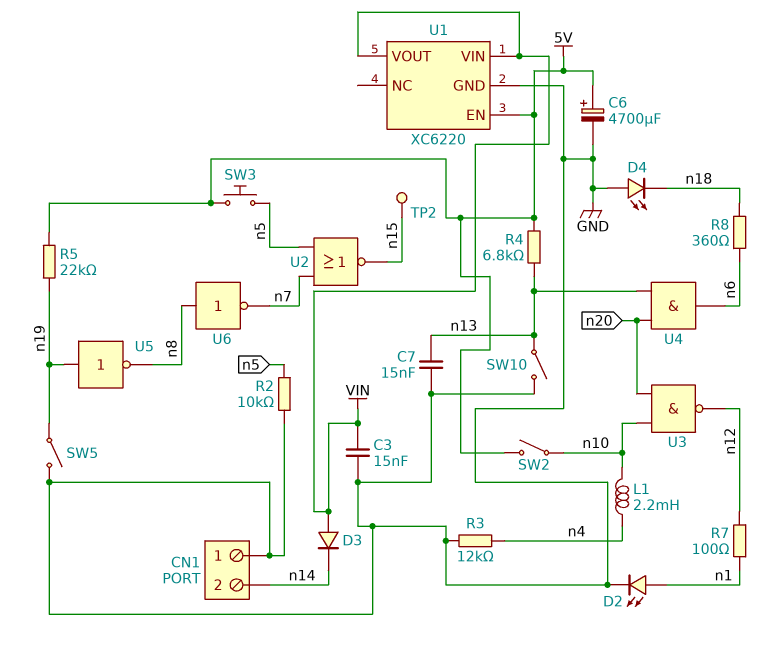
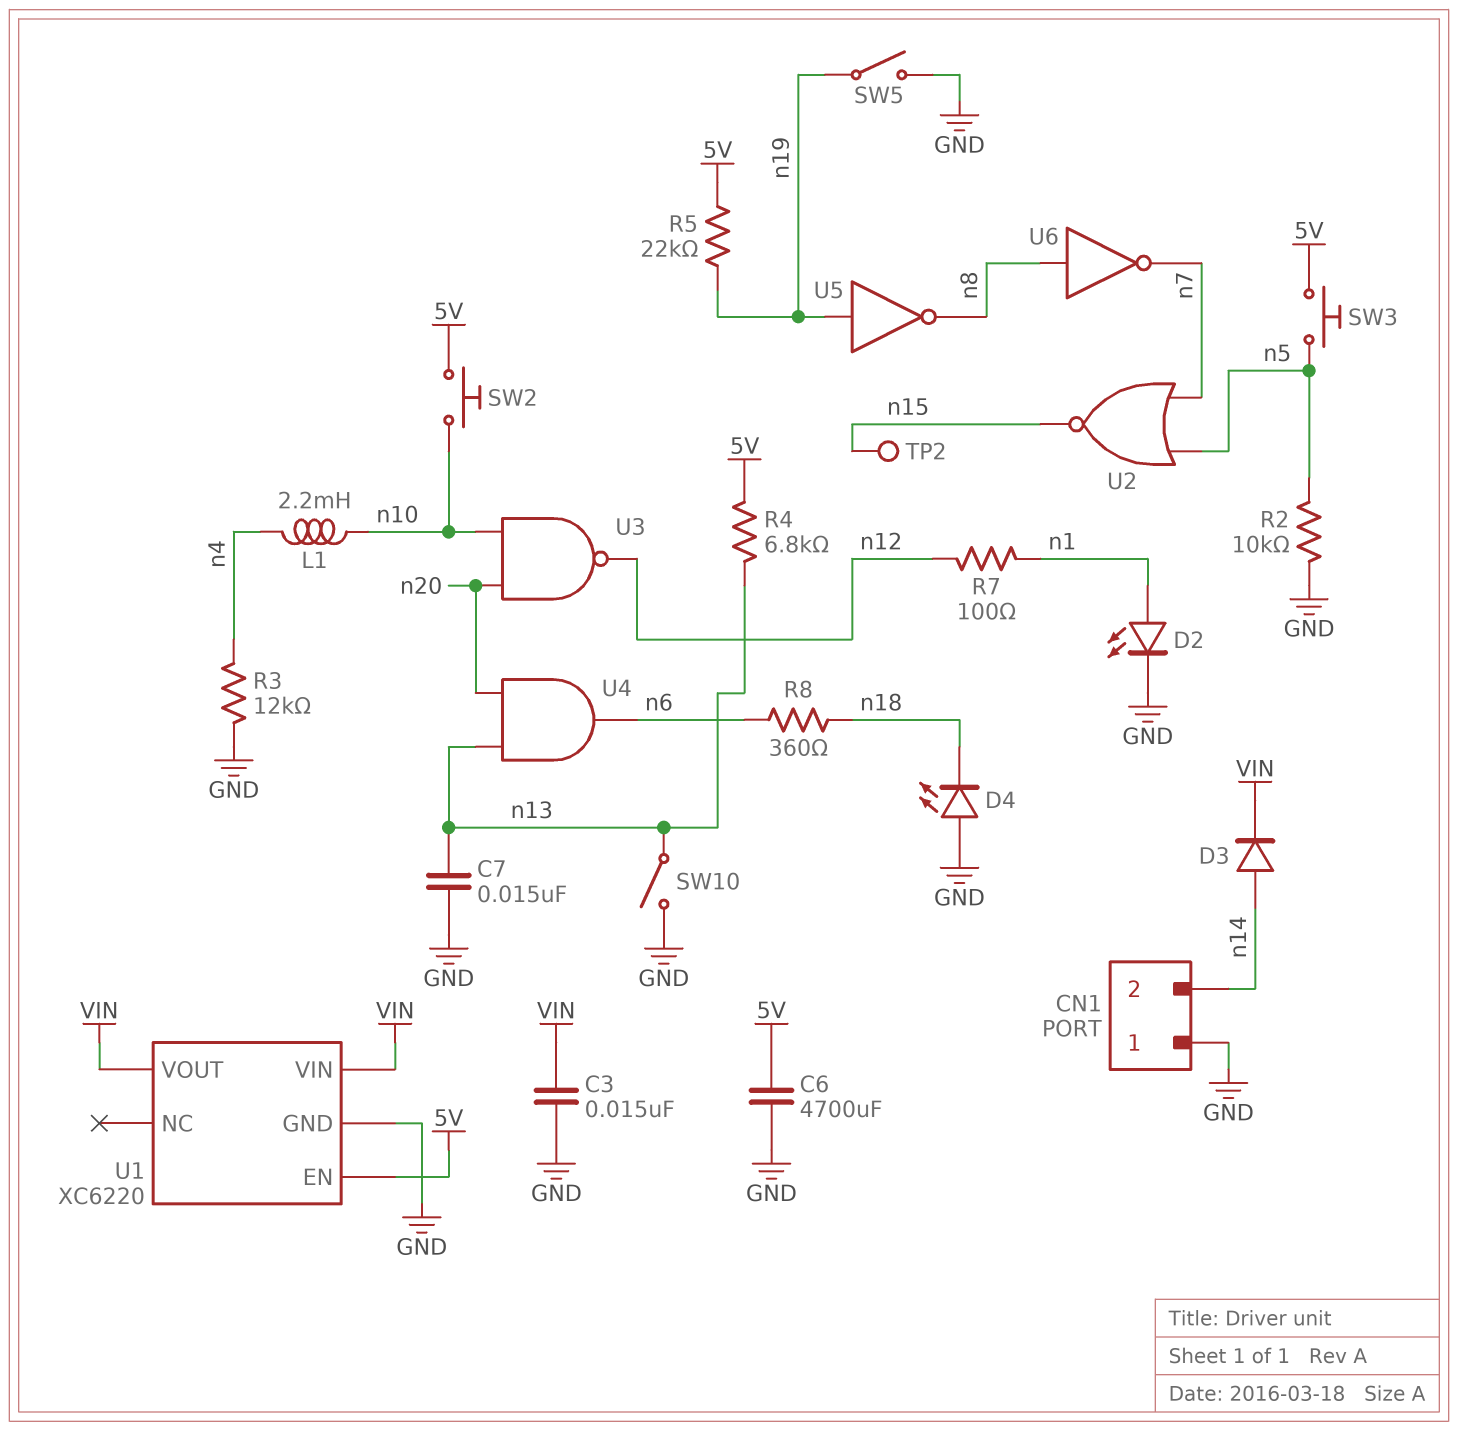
C6: 4700uF (plus 5V, minus GND) -> 4700uF (5V, GND)
D3: diode (A VIN, K n14) -> diode (A n14, K VIN)
SW2: switch (5V, n10) -> button (5V, n10)

